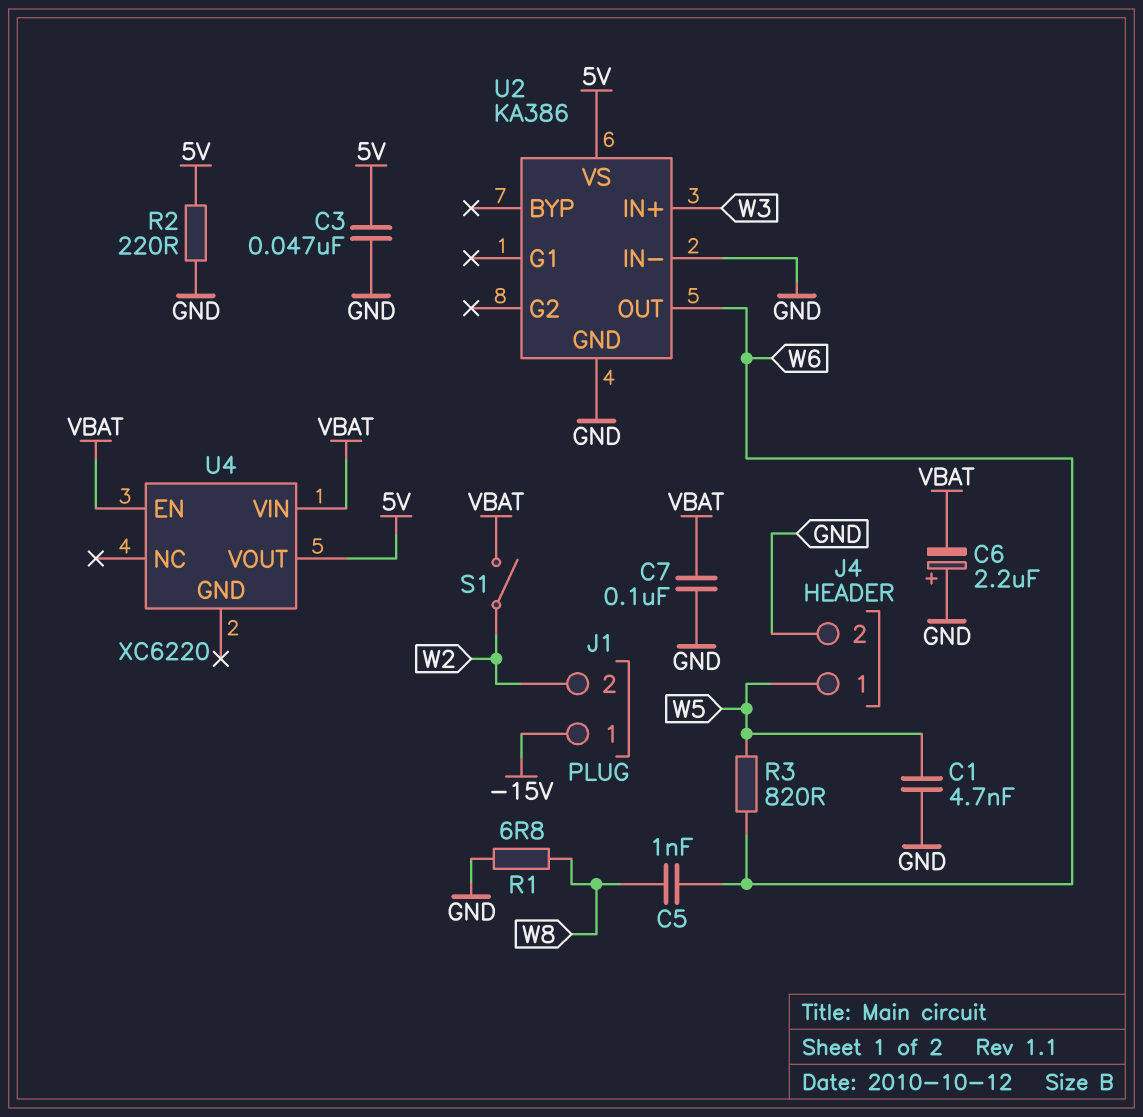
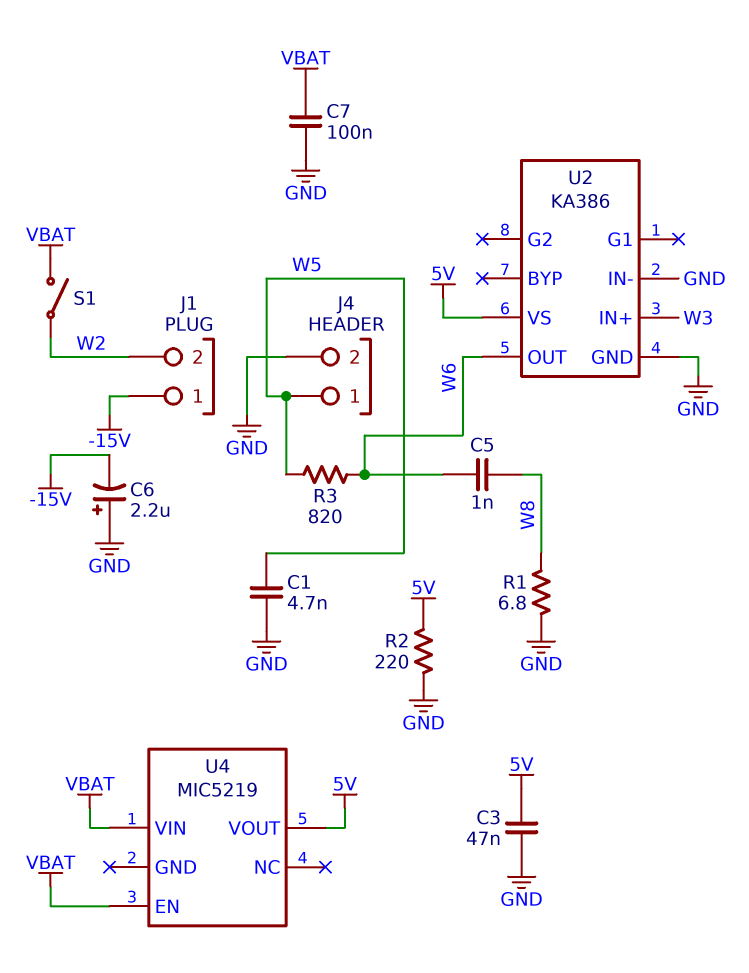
C6: 2.2uF (plus GND, minus VBAT) -> 2.2uF (plus GND, minus -15V)
U4: XC6220 -> MIC5219

